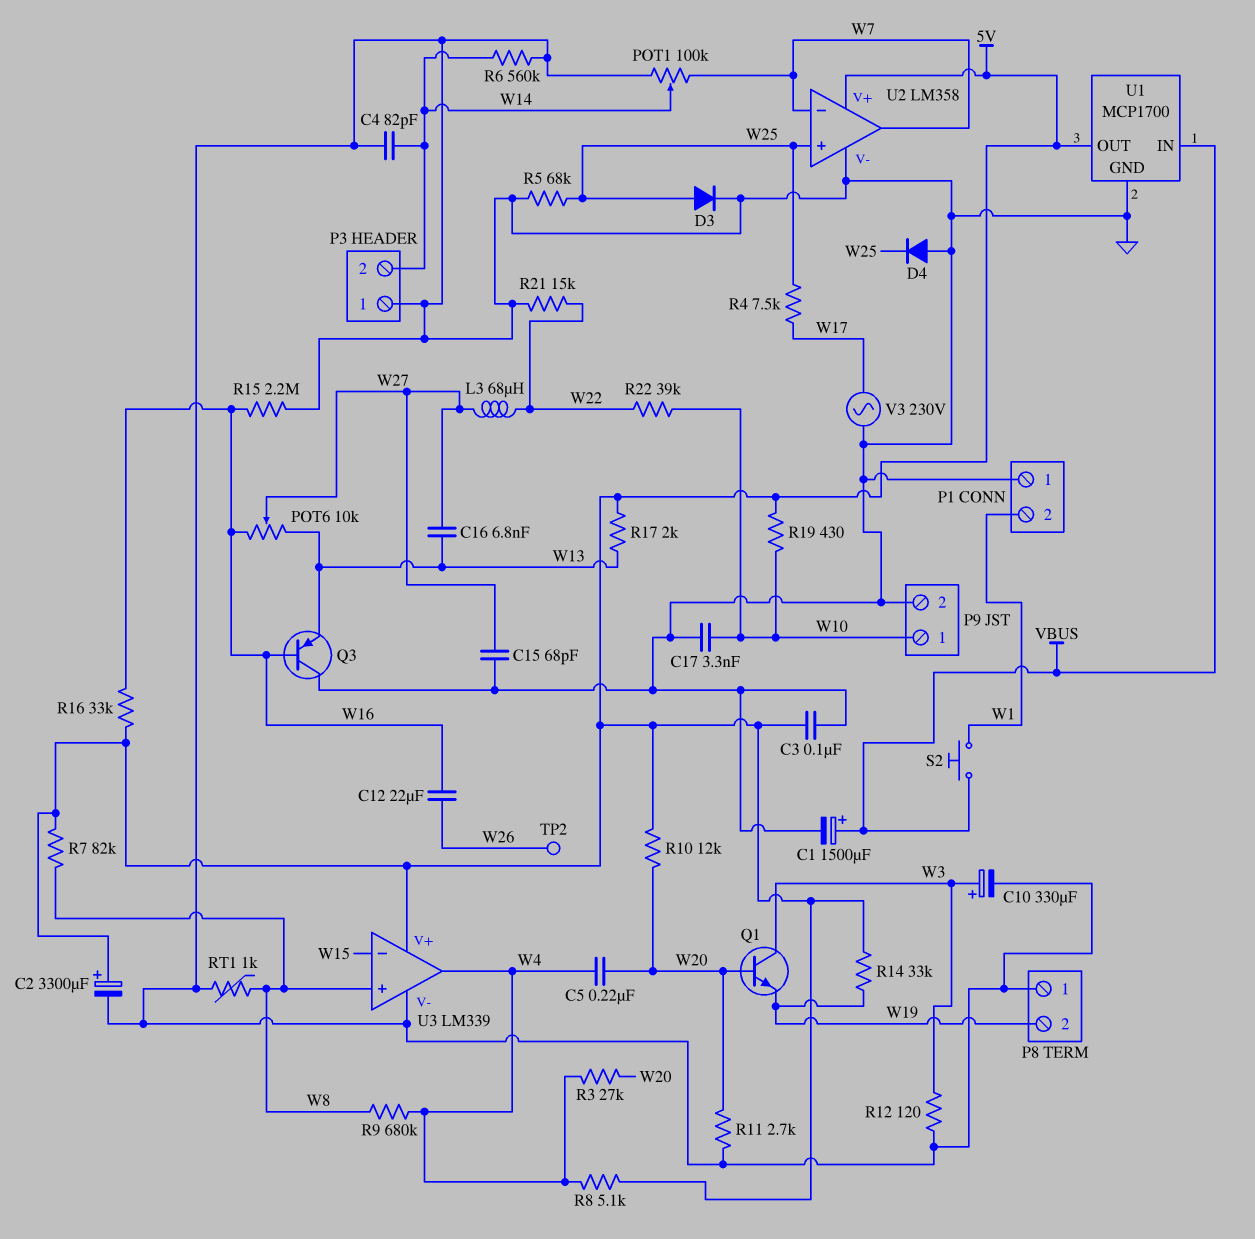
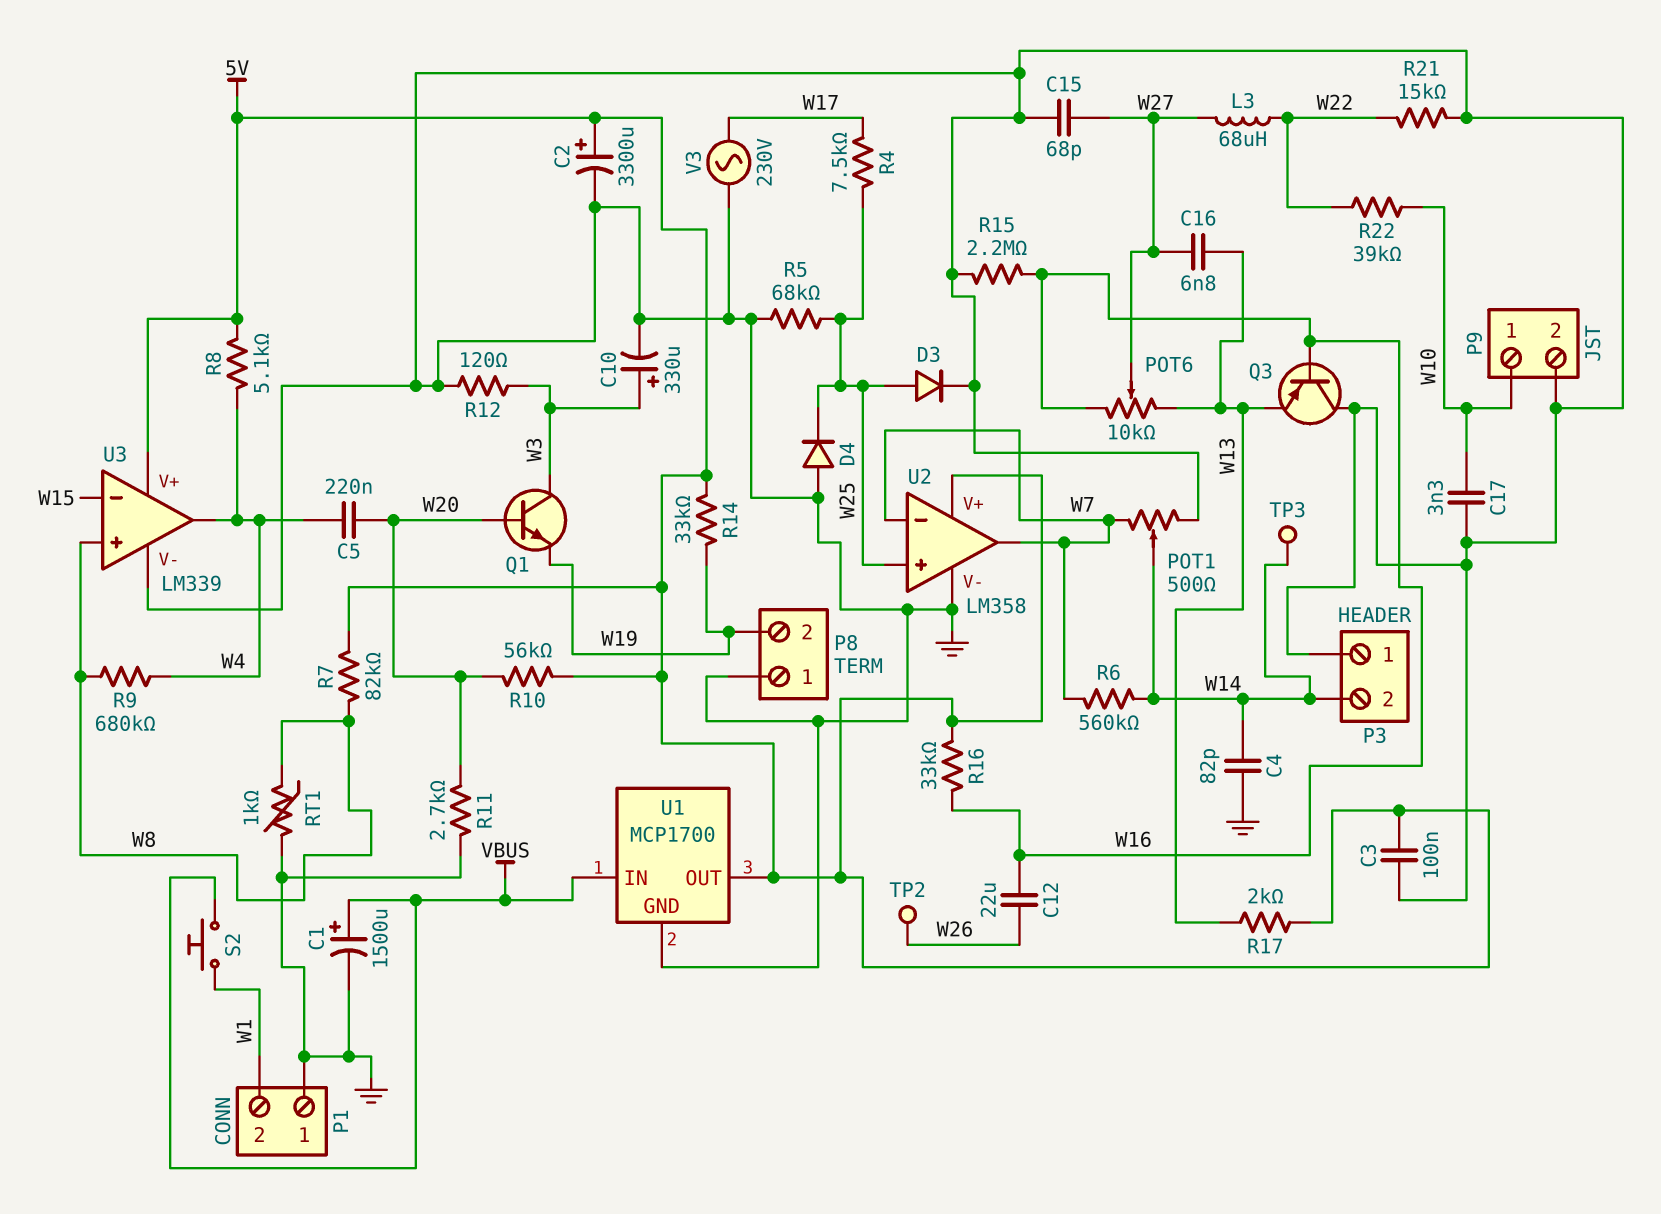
POT1: 100k (GND, W7, wiper W14) -> 500 (GND, W7, wiper W14)
R3: 27k (W4, W20) -> none
R6: 560k (GND, W14) -> 560k (W7, W14)
R10: 12k (5V, W20) -> 56k (5V, W20)
R19: 430 (5V, W10) -> none
TP3: none -> test point (W14)

